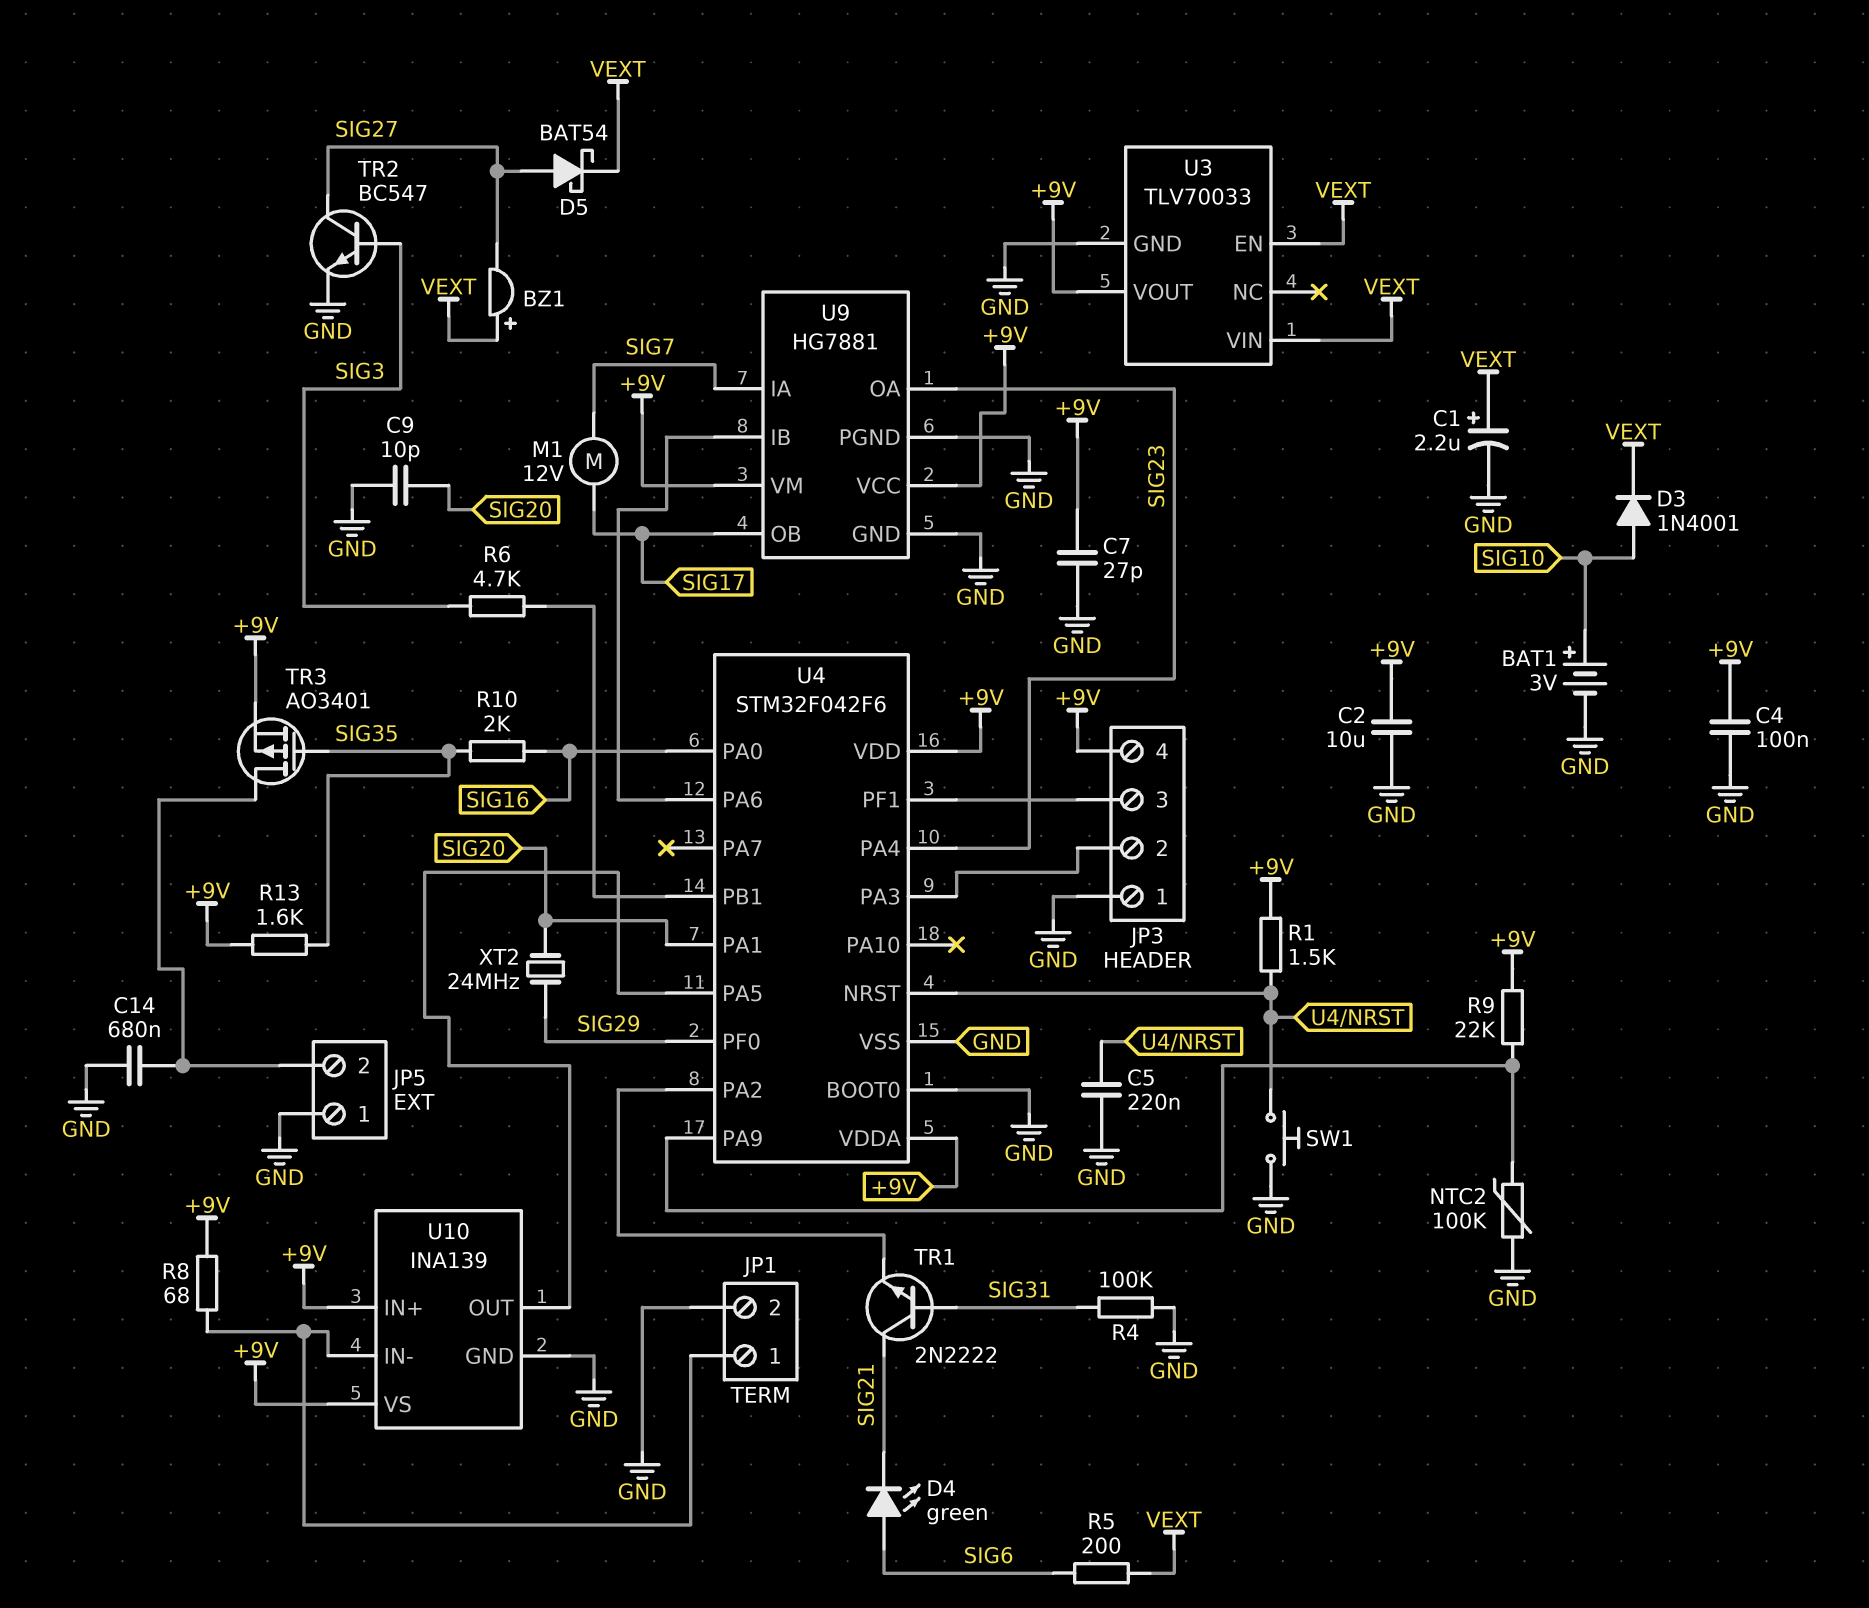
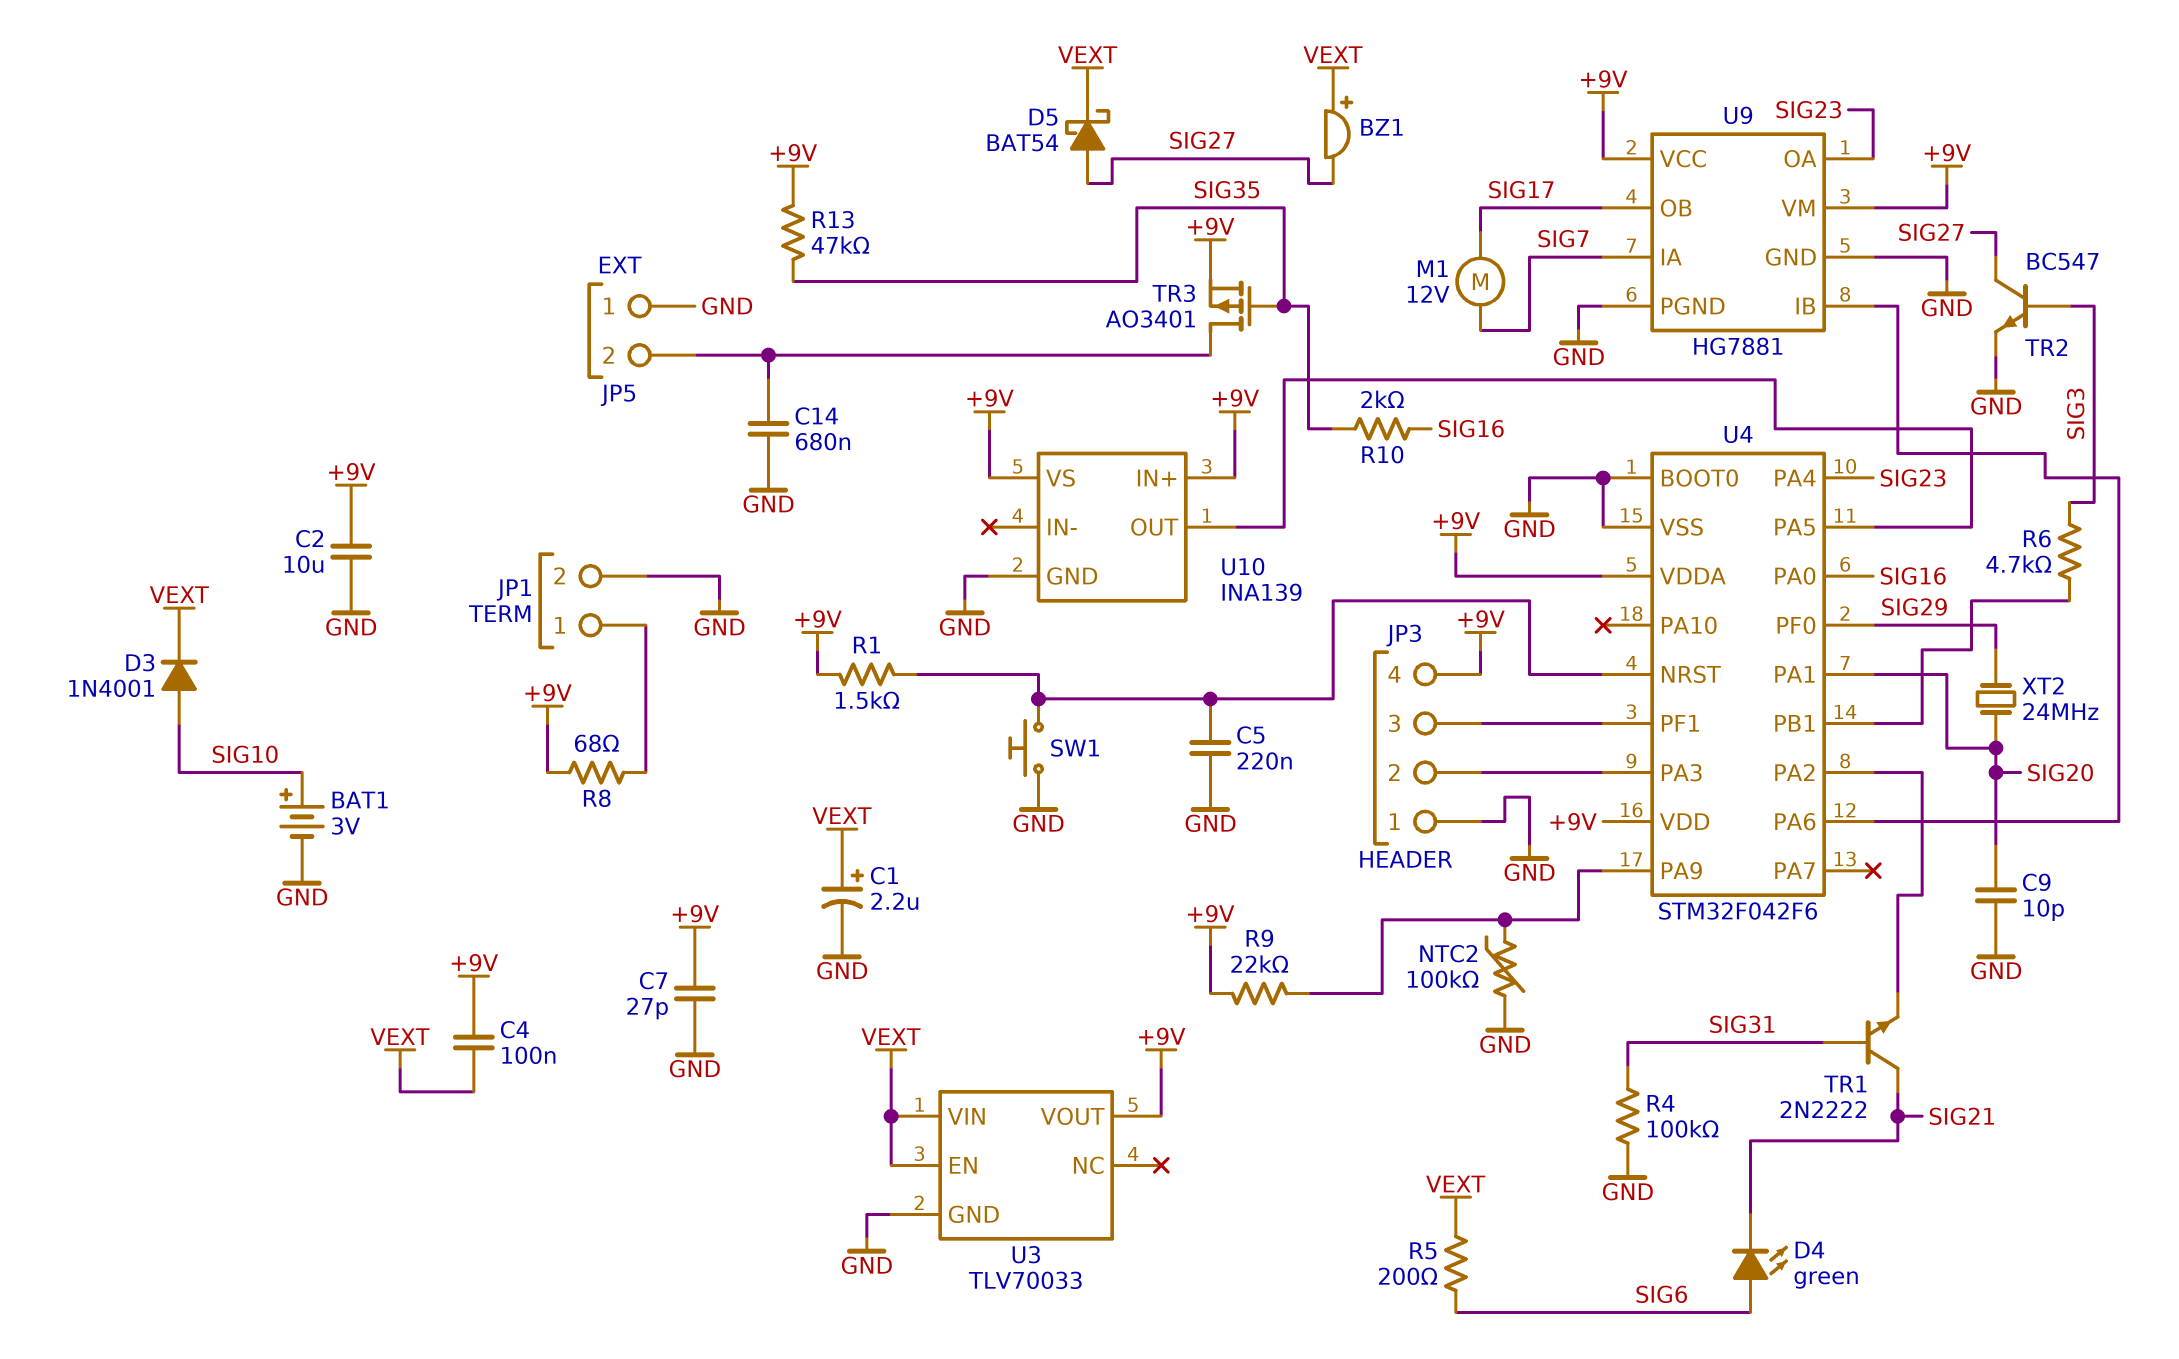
C4: 100nF (+9V, GND) -> 100nF (+9V, VEXT)
R13: 1.6k (+9V, SIG35) -> 47k (+9V, SIG35)
U10 pin IN-: JP1/1 -> none

